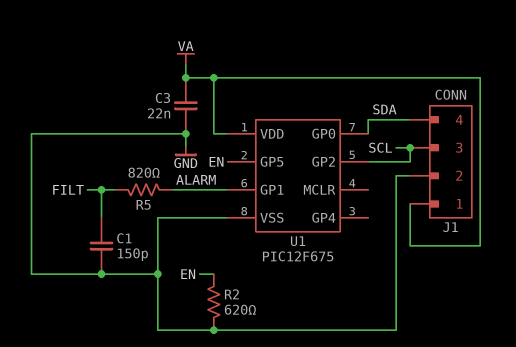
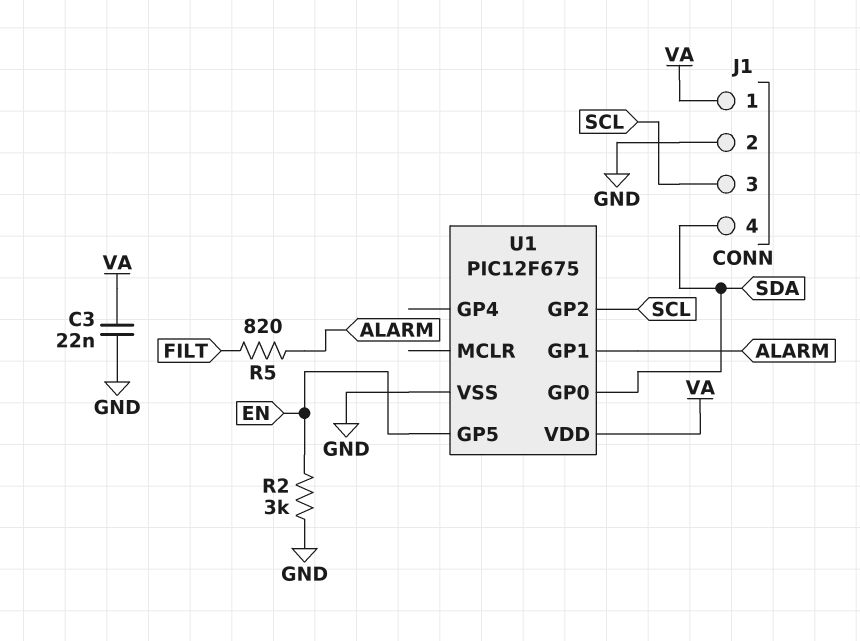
C1: 150pF (FILT, GND) -> none
R2: 620 (EN, GND) -> 3k (EN, GND)

